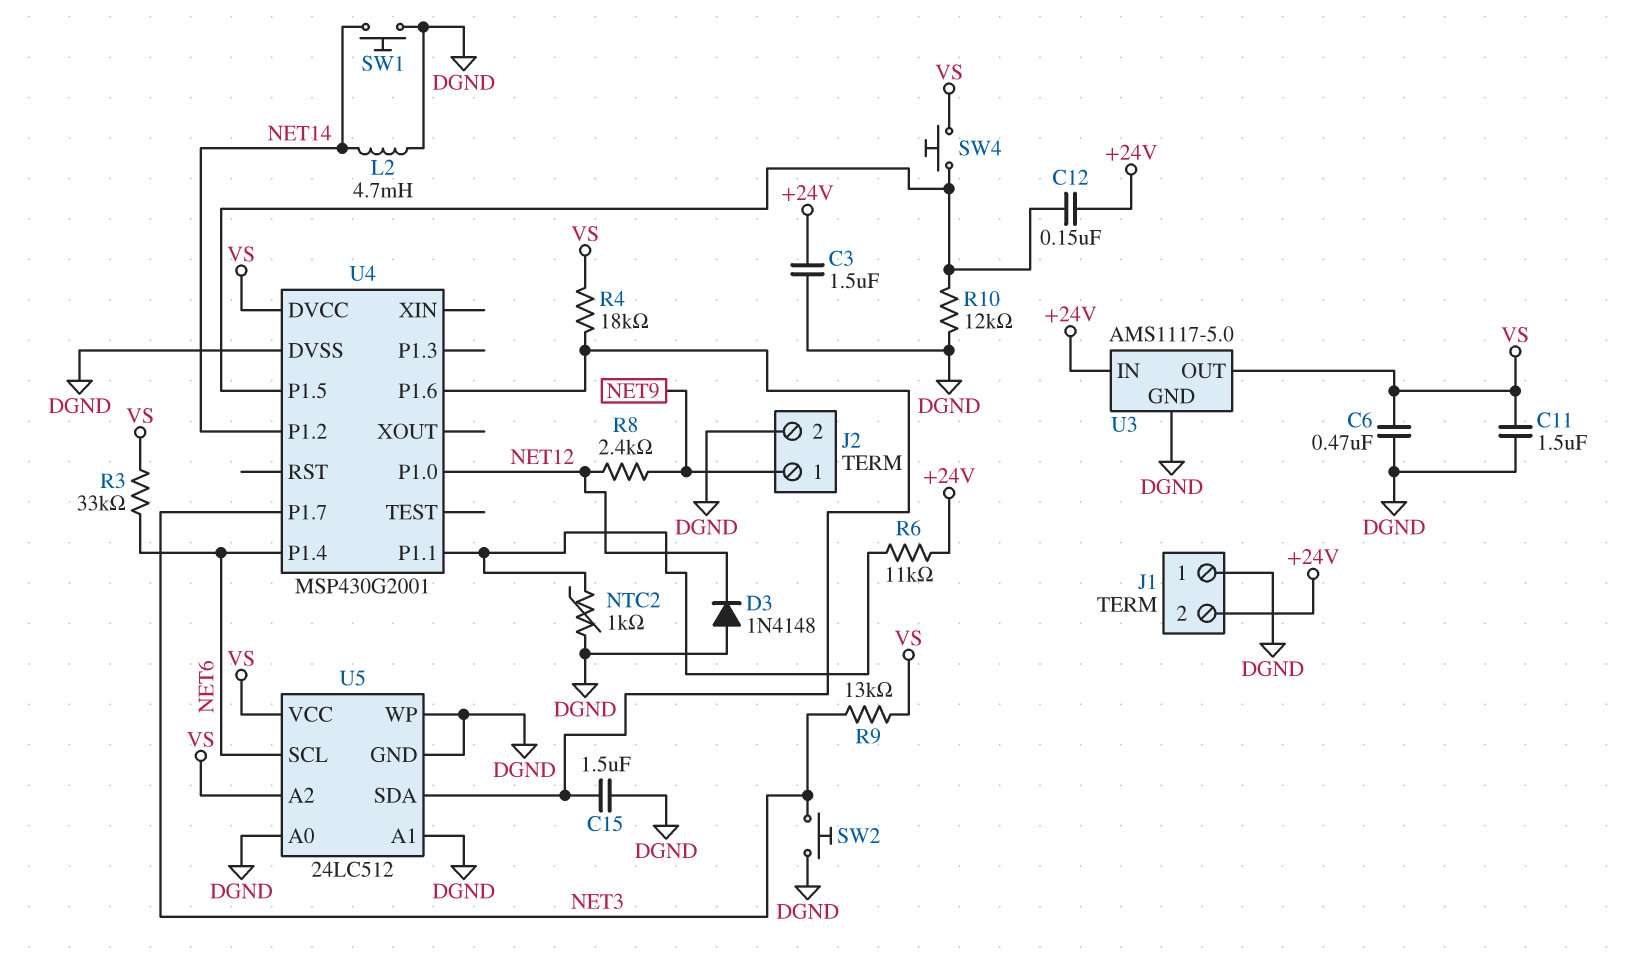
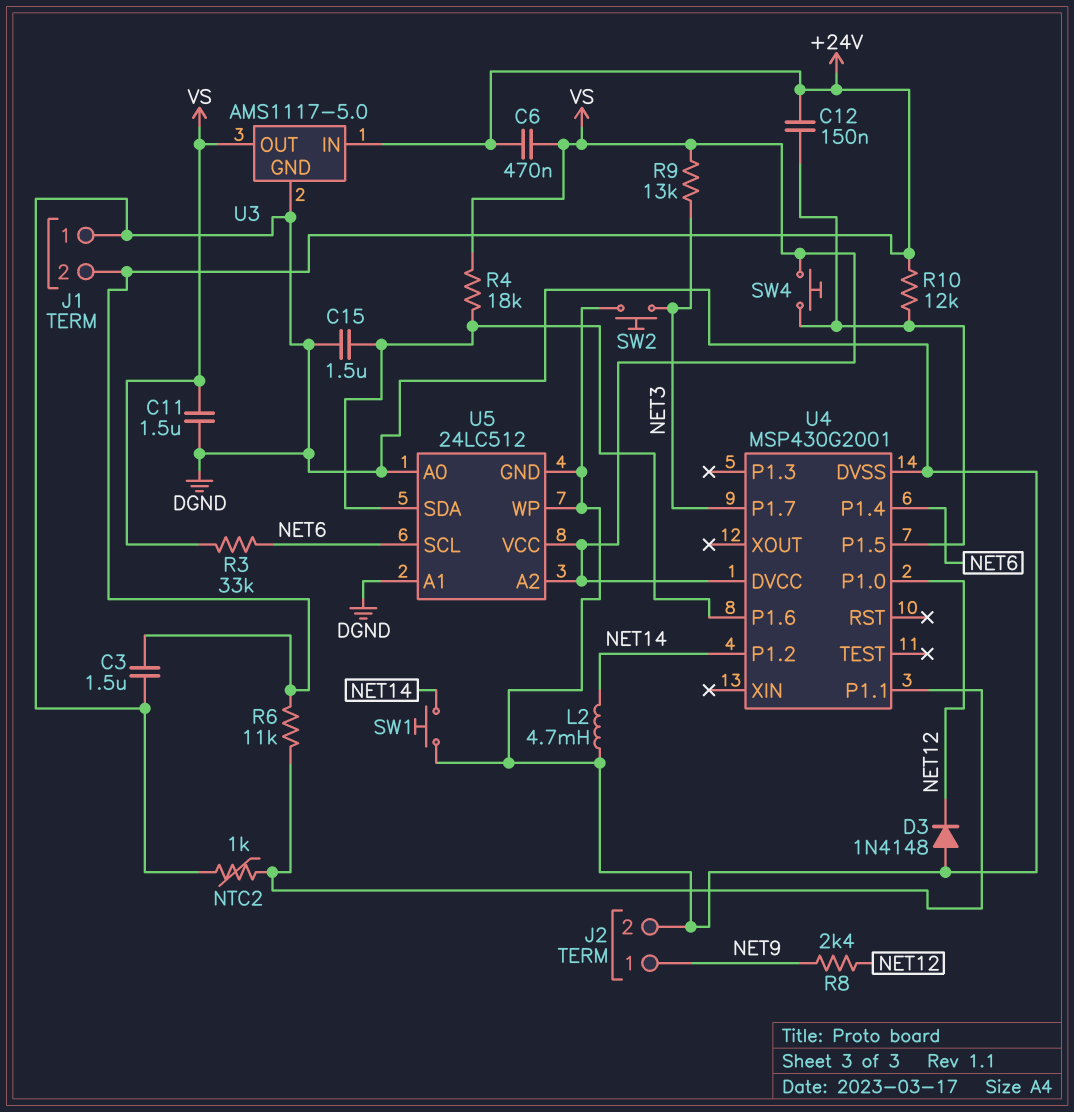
C6: 470nF (DGND, VS) -> 470nF (+24V, VS)
R10: 12k (DGND, U4/P1.5) -> 12k (+24V, U4/P1.5)

